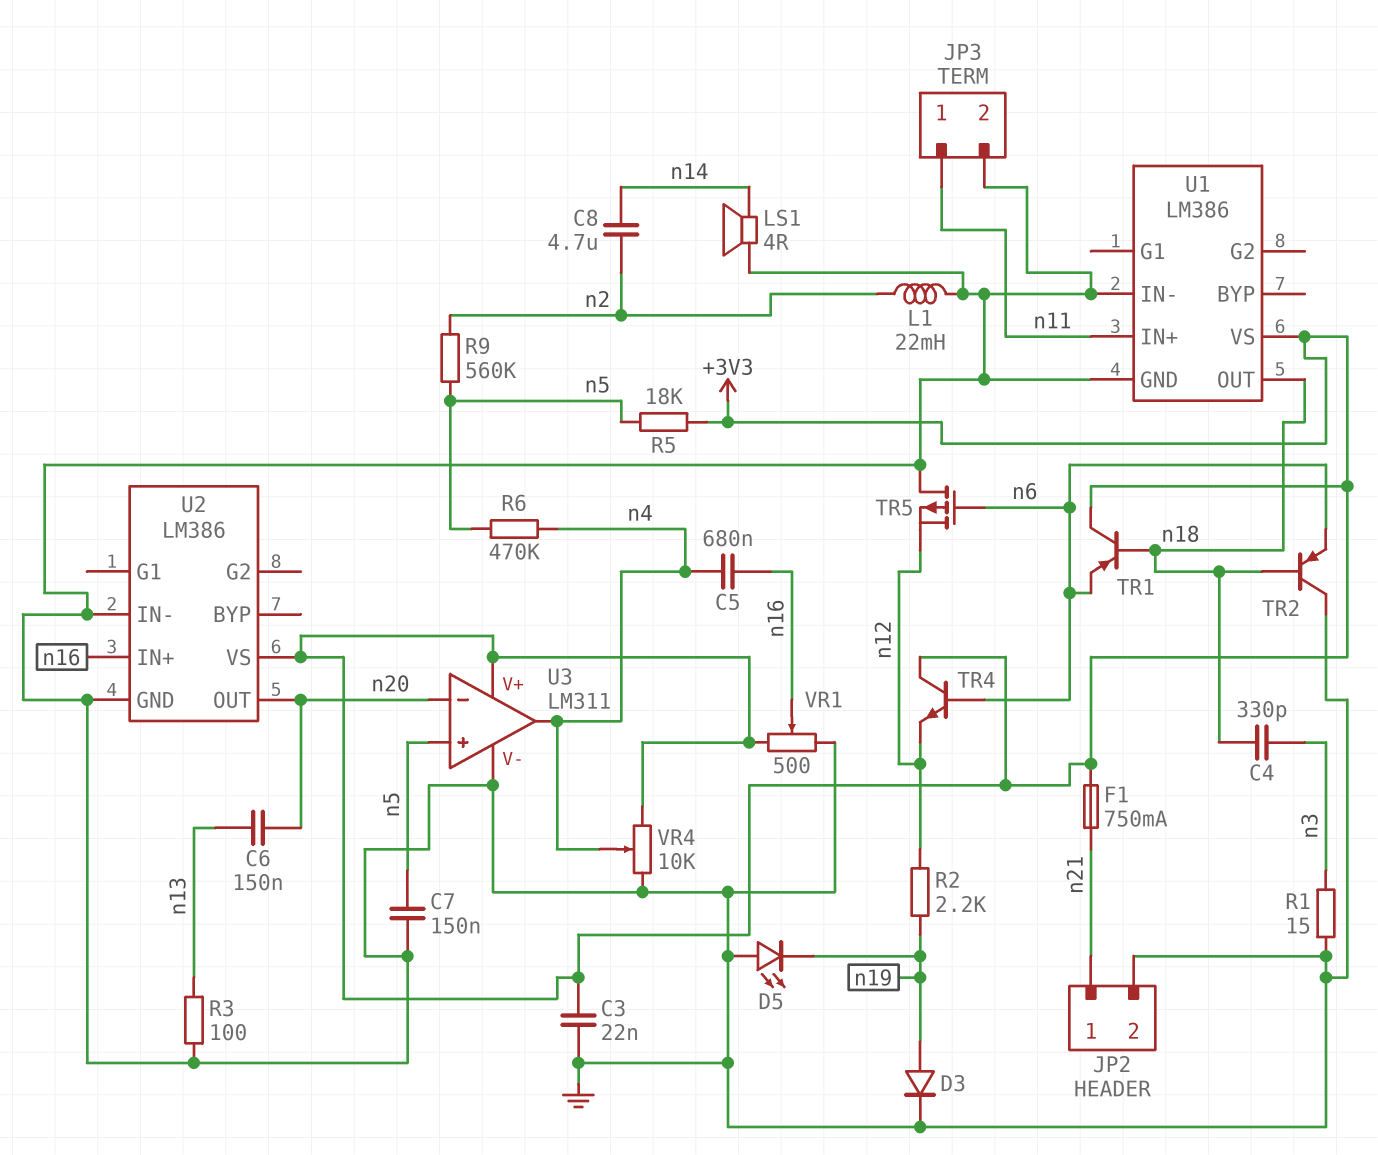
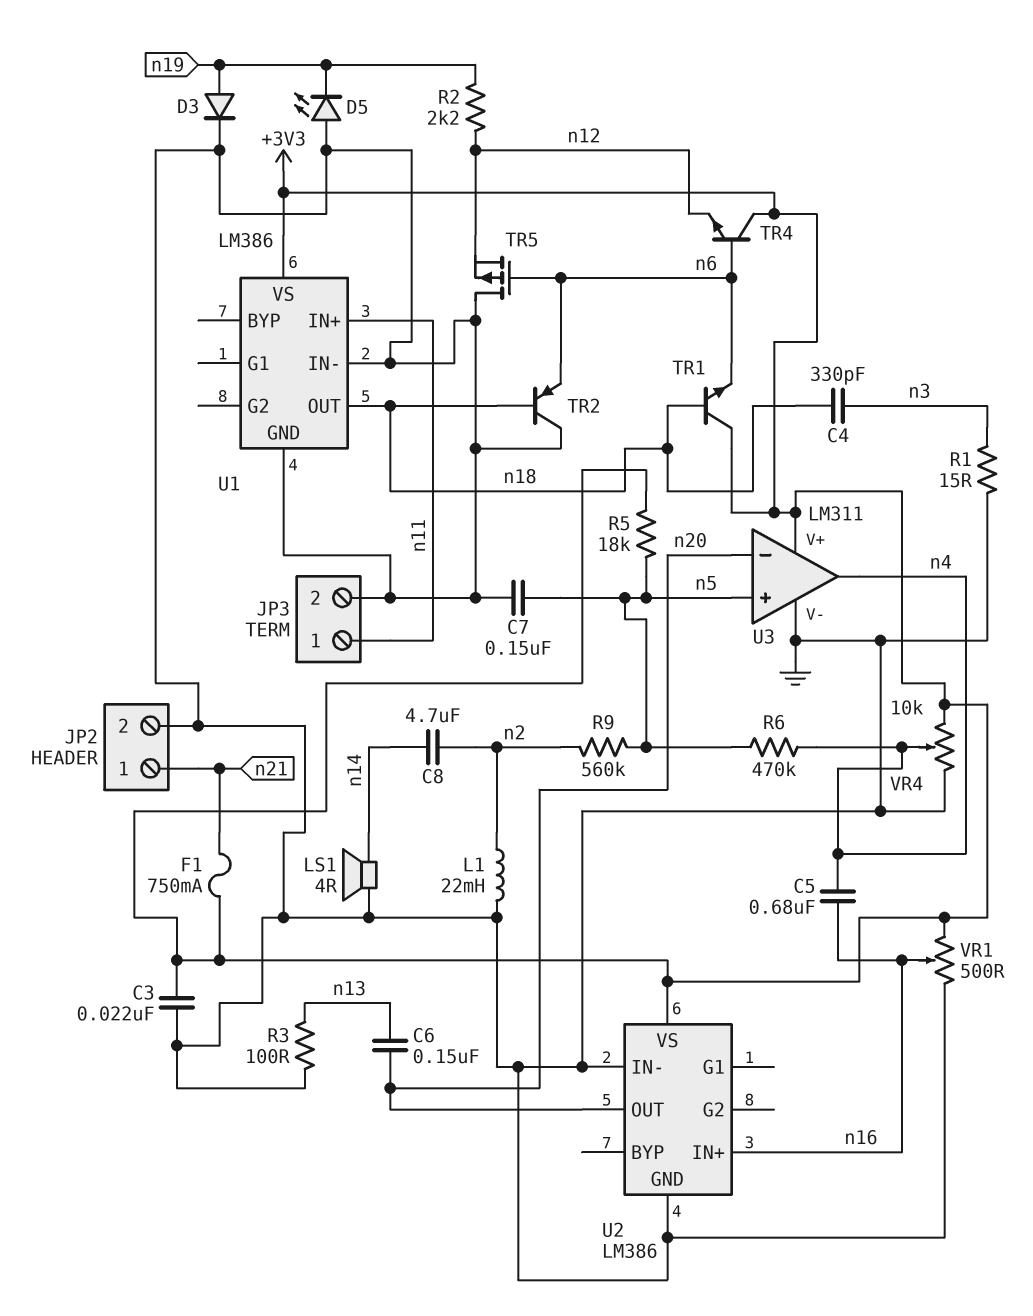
TR1: PNP (B n18, C +3V3, E n6) -> NPN (B n18, C +3V3, E n6)

